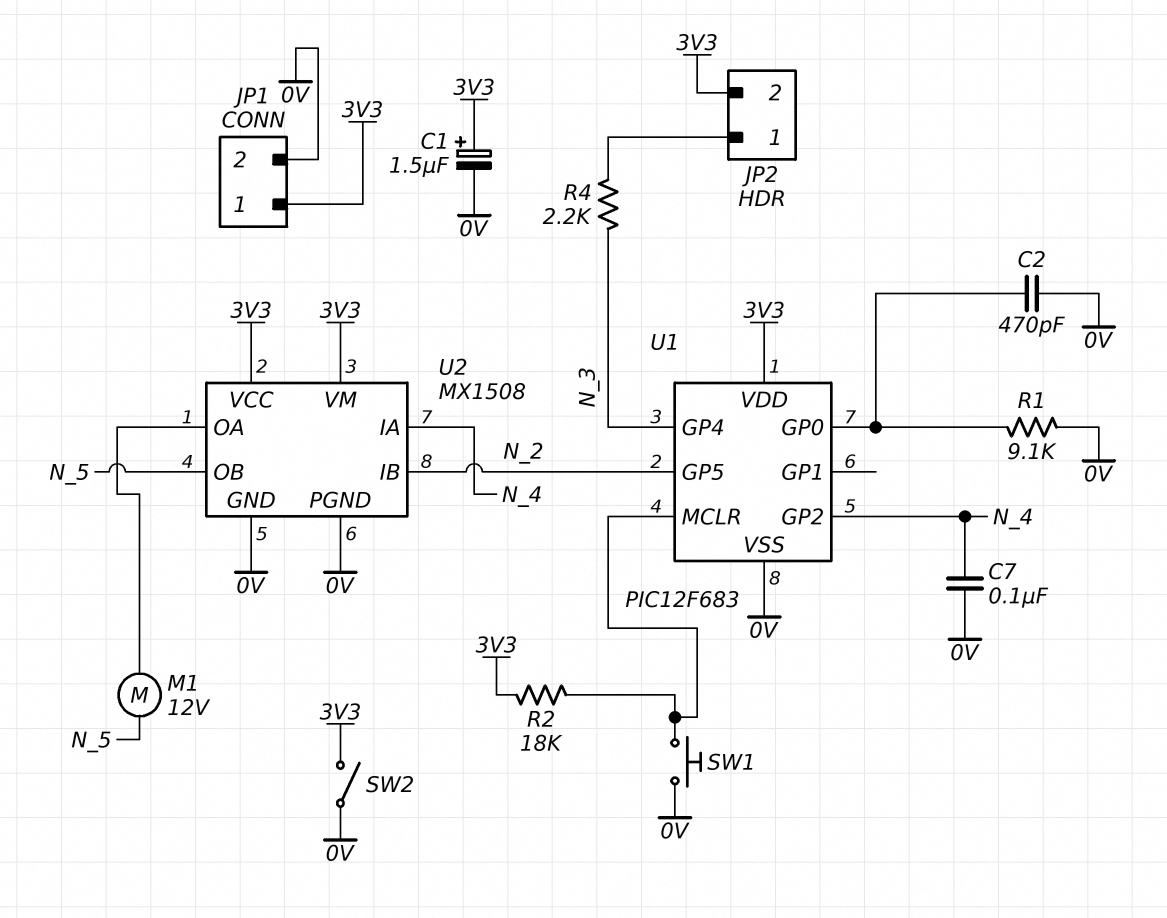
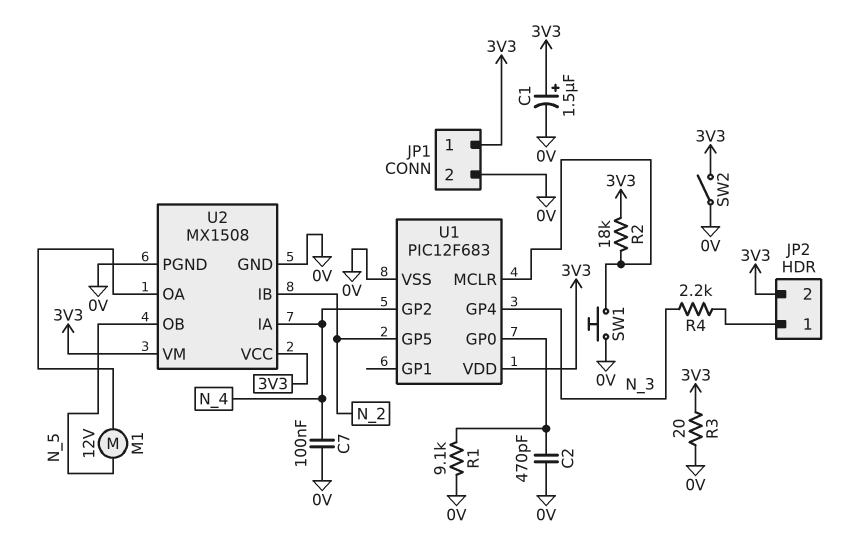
R3: none -> 20 (0V, 3V3)

